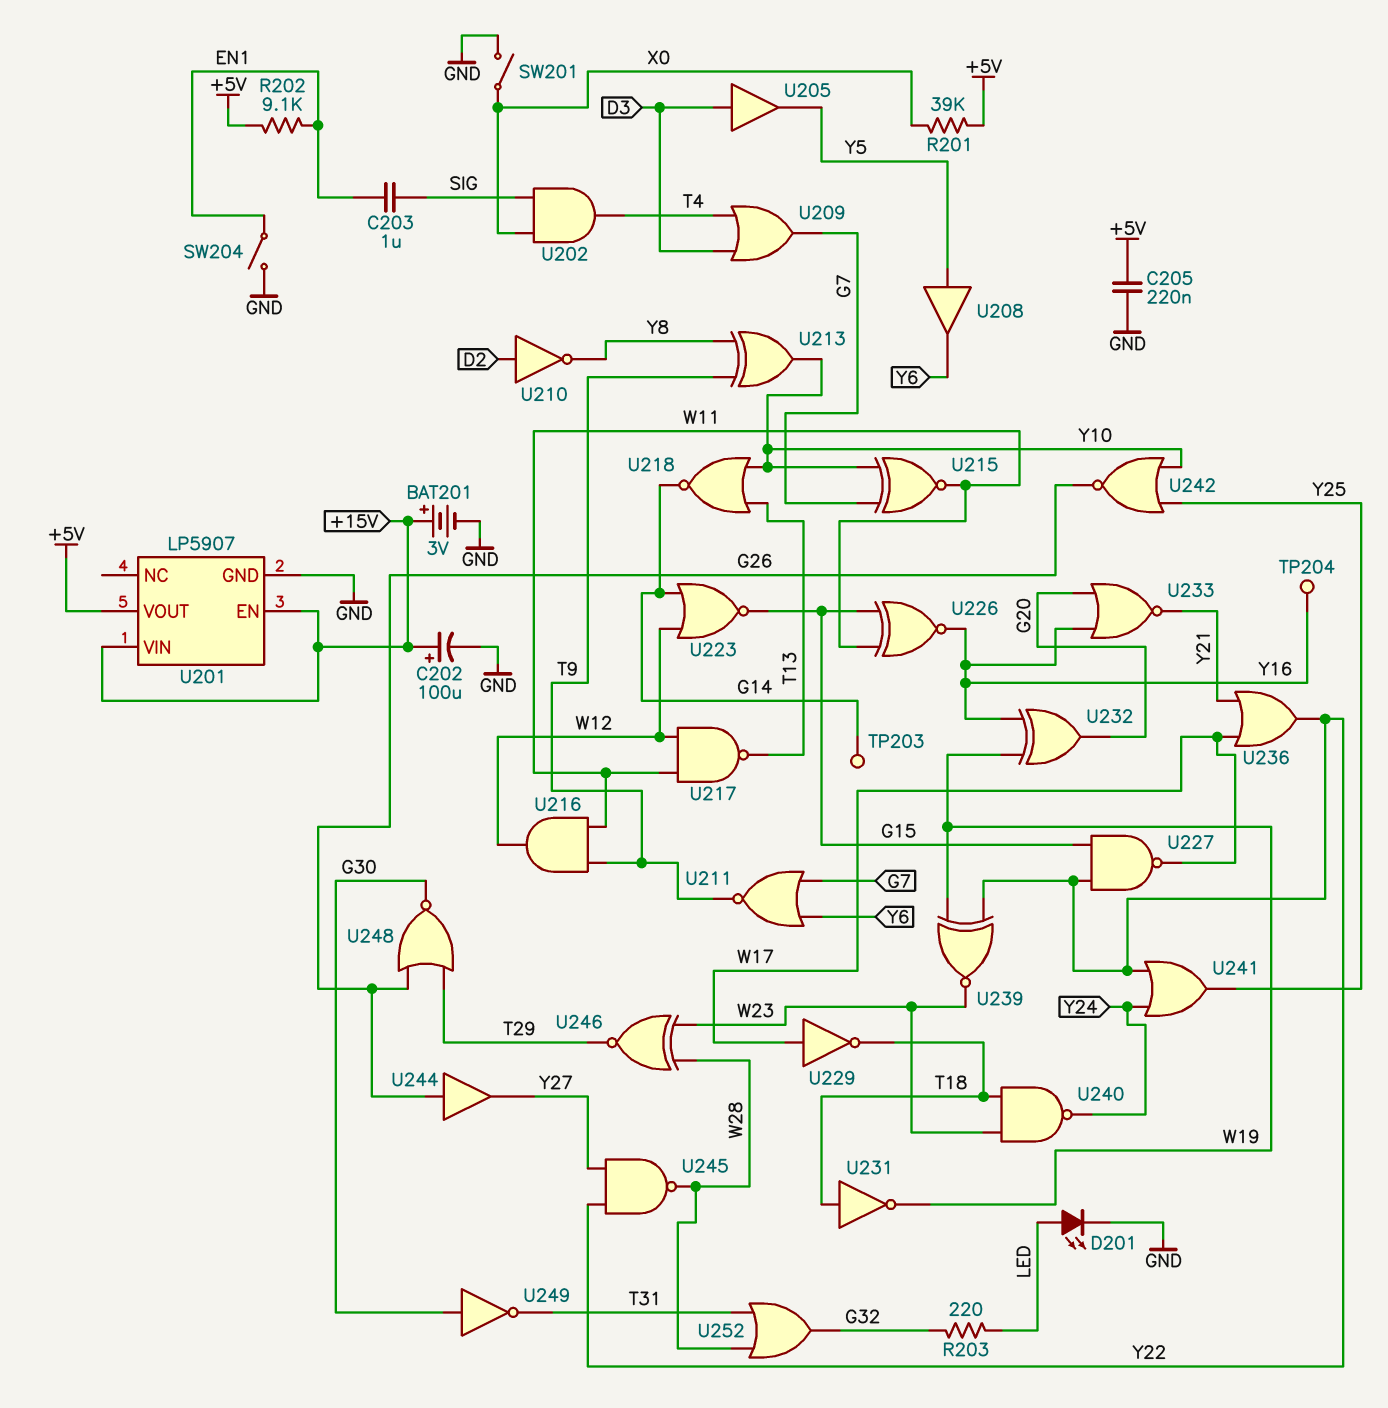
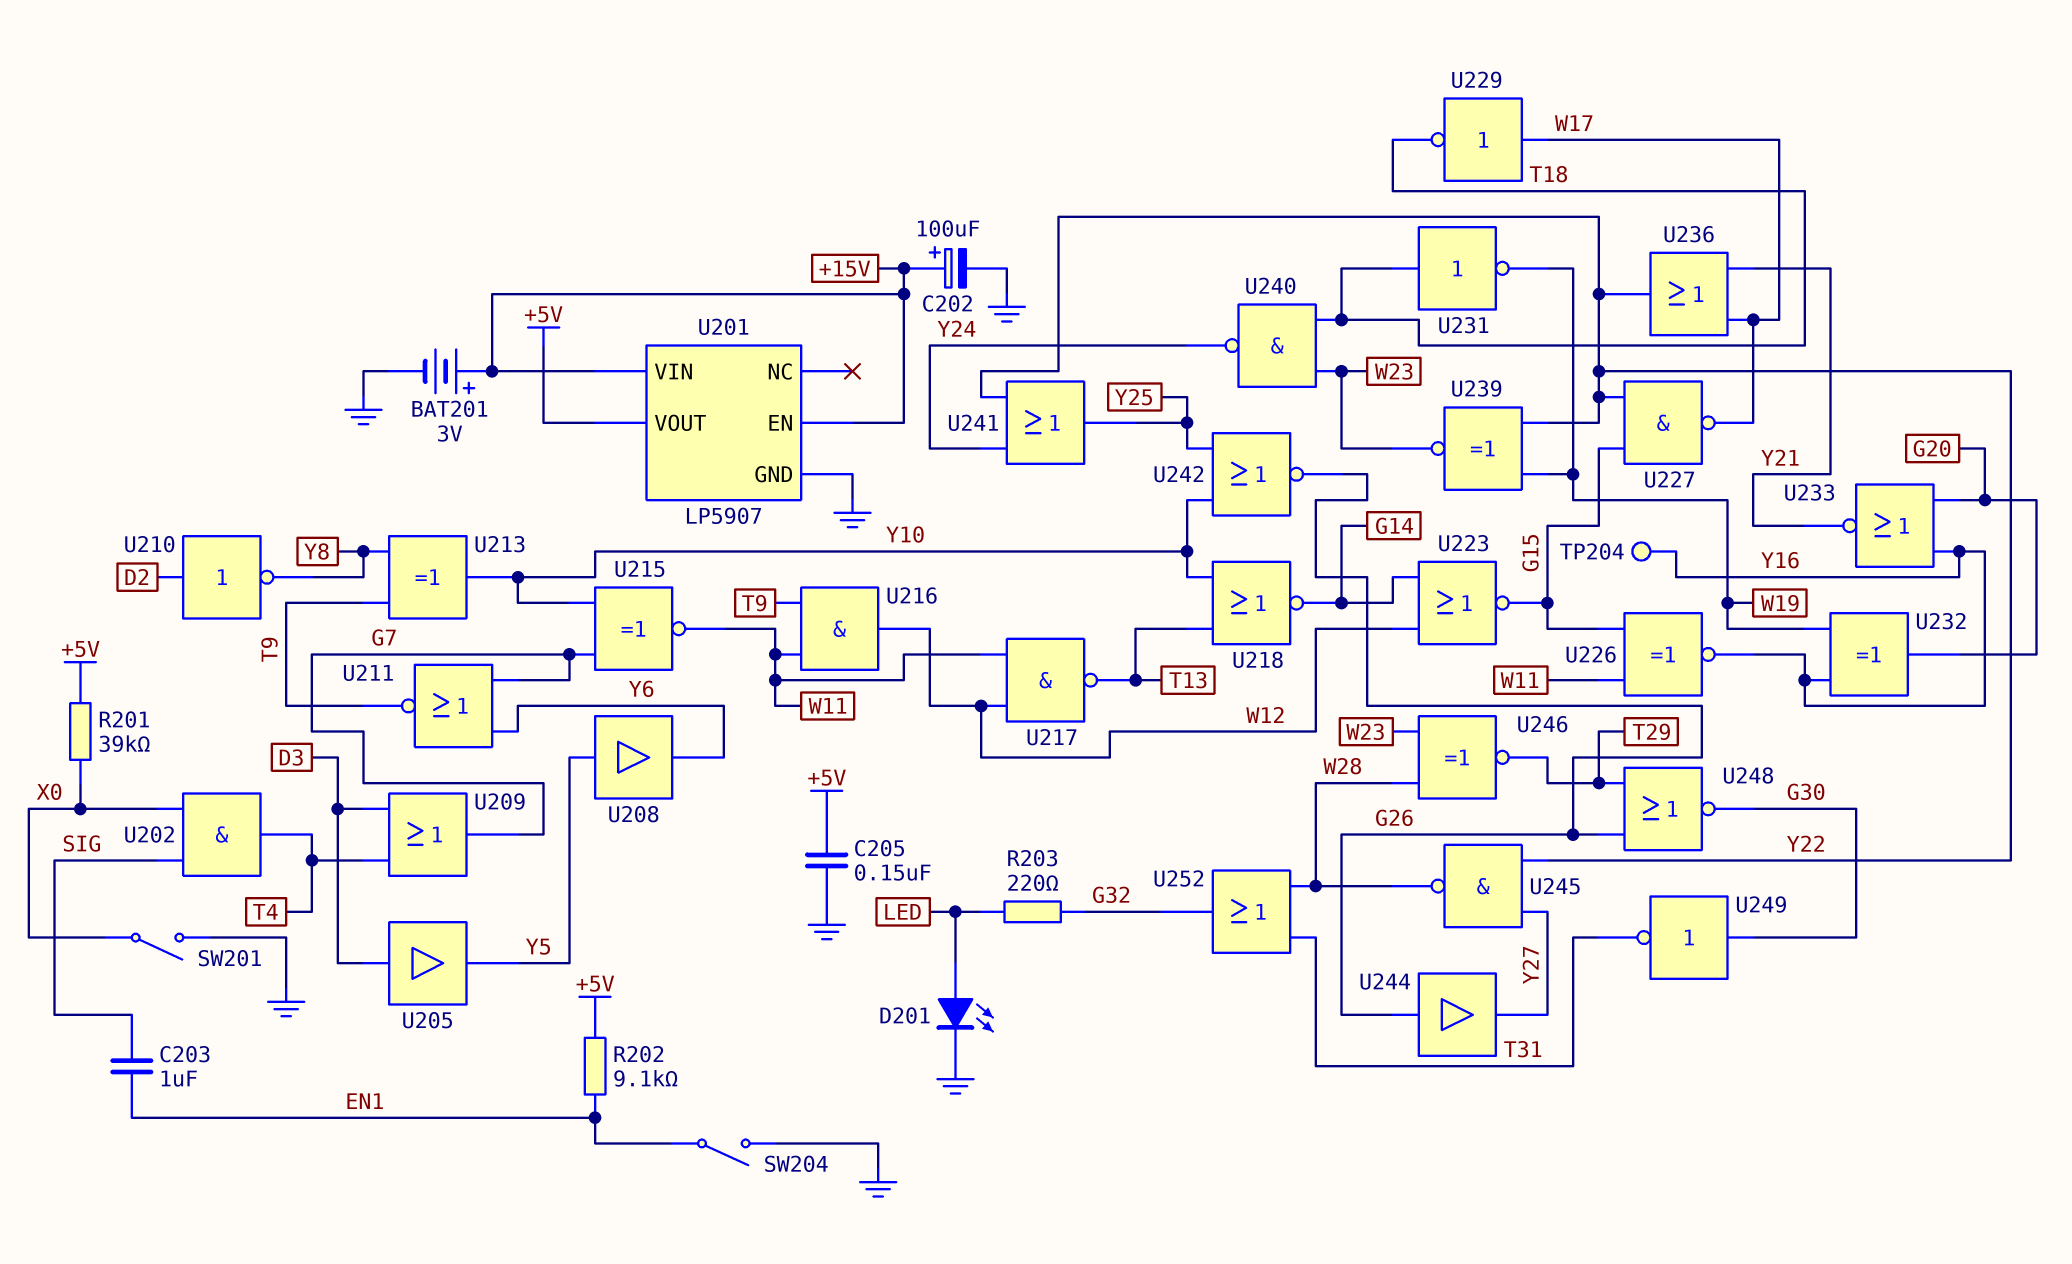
C205: 220nF (+5V, GND) -> 150nF (+5V, GND)
TP203: test point (G14) -> none

